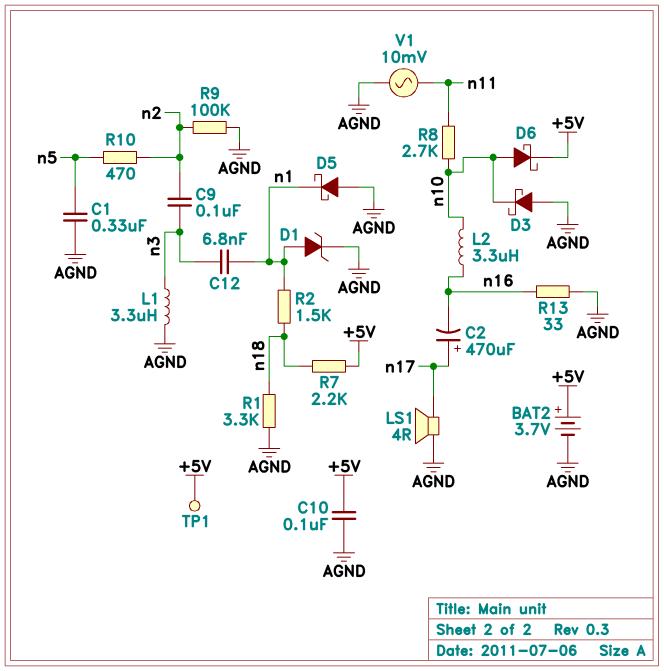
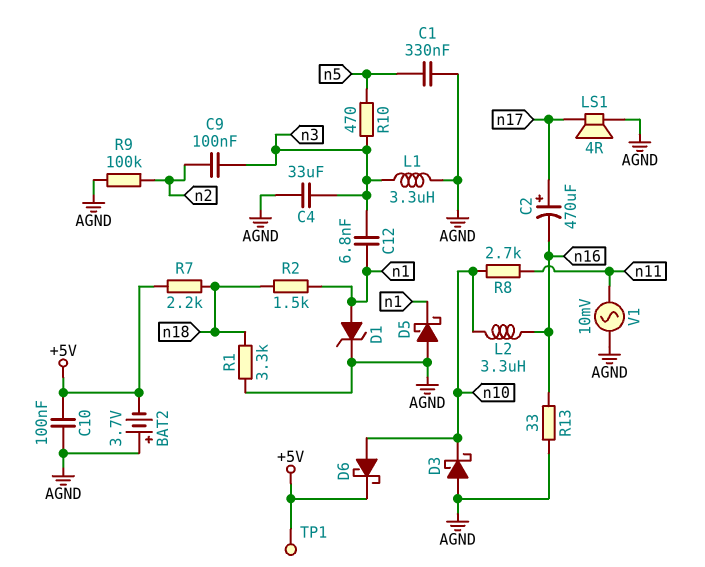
BAT2: 3.7V (plus +5V, minus AGND) -> 3.7V (plus AGND, minus +5V)
C4: none -> 33uF (AGND, n3)
R10: 470 (n2, n5) -> 470 (n3, n5)

